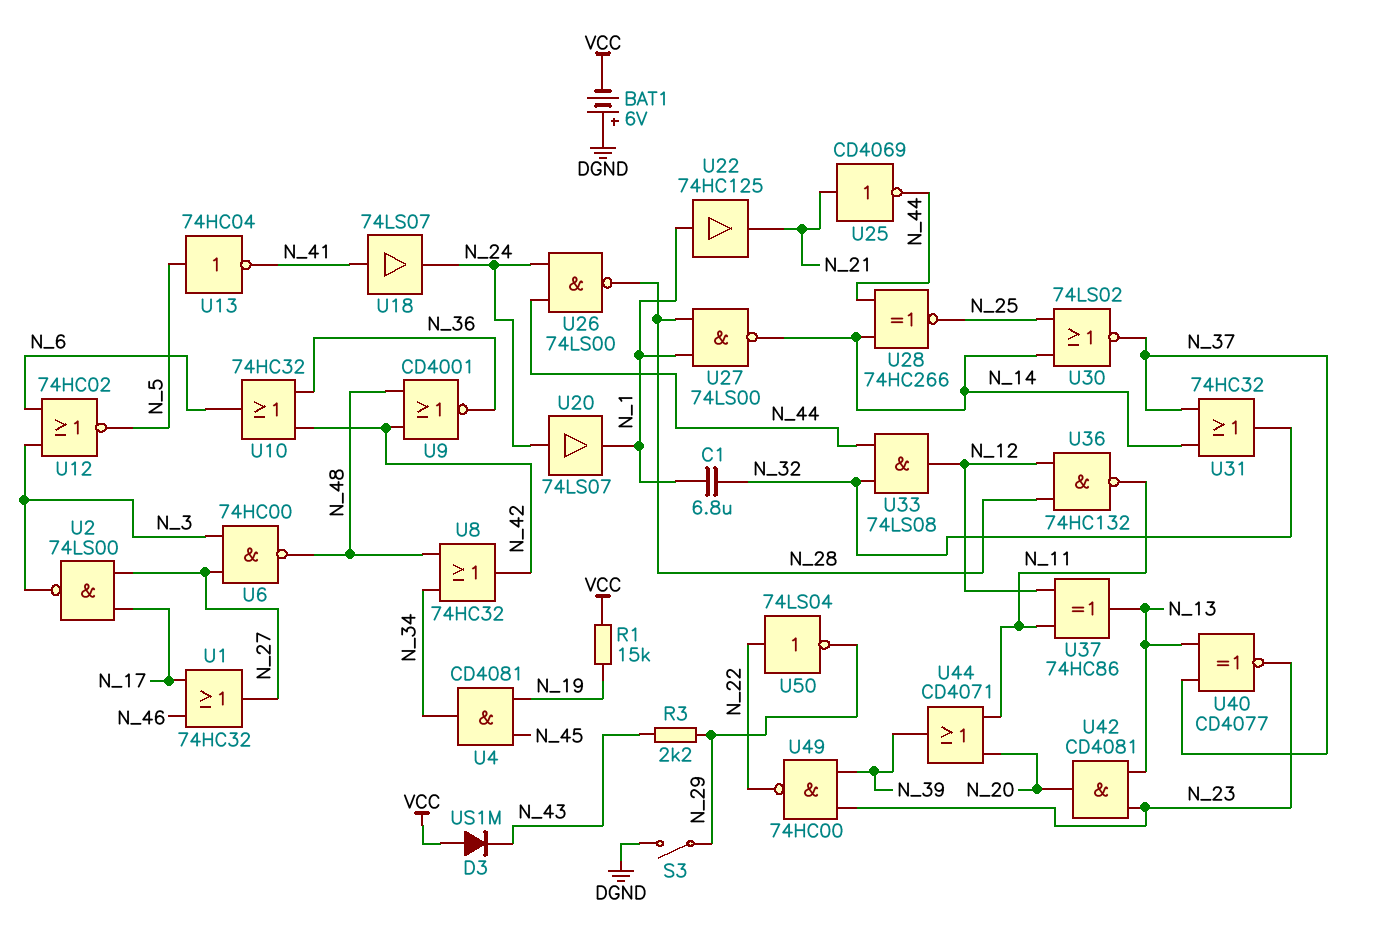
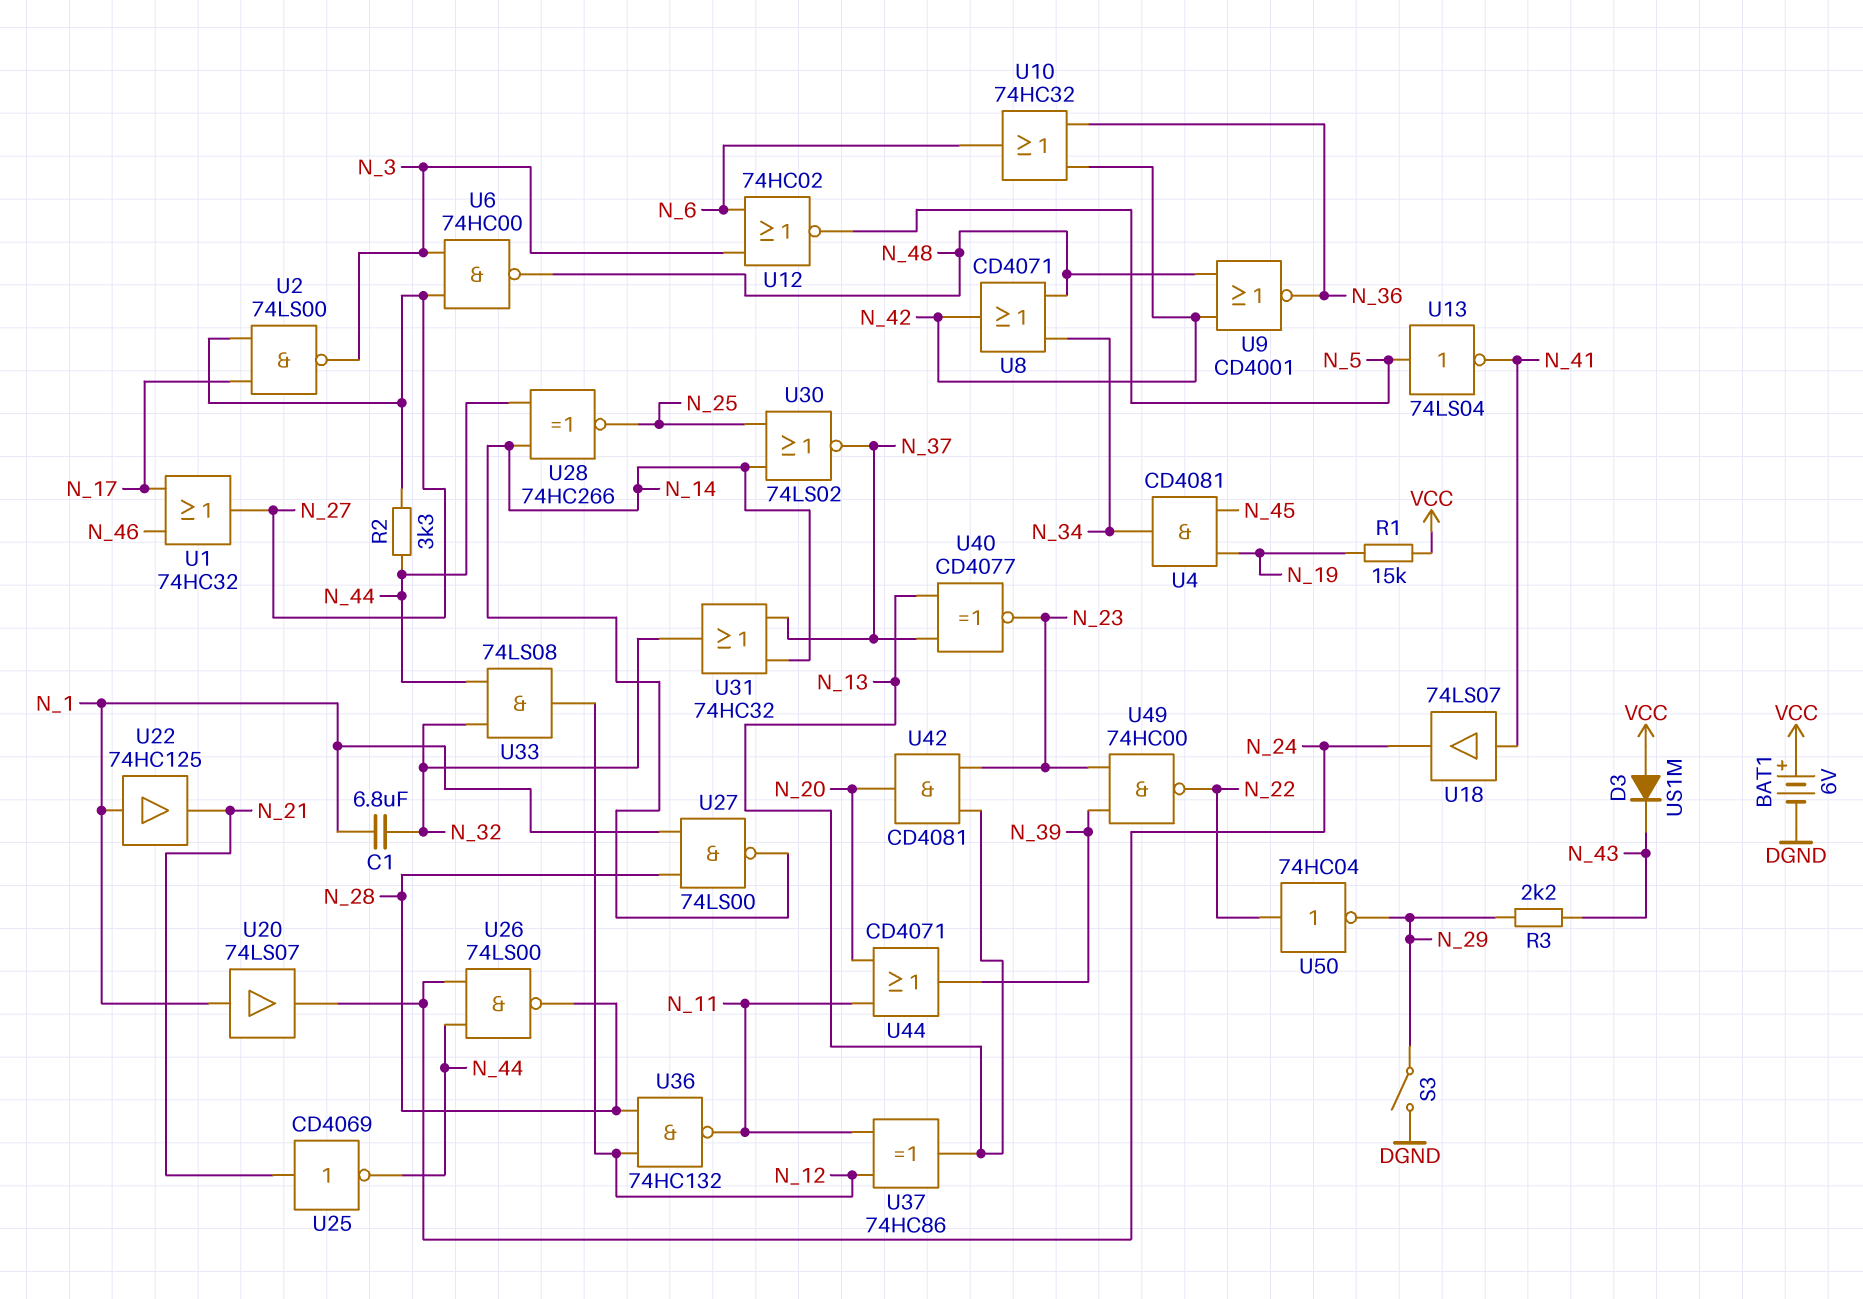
BAT1: 6V (plus DGND, minus VCC) -> 6V (plus VCC, minus DGND)
R2: none -> 3.3k (N_27, N_44)
U8: OR 74HC32 (in N_34, in N_48, out N_42) -> OR CD4071 (in N_34, in N_48, out N_42)
U13: NOT 74HC04 (in N_5, out N_41) -> NOT 74LS04 (in N_5, out N_41)
U20: buffer 74LS07 (in N_24, out N_1) -> buffer 74LS07 (in N_1, out N_24)
U50: NOT 74LS04 (in N_22, out N_29) -> NOT 74HC04 (in N_22, out N_29)

